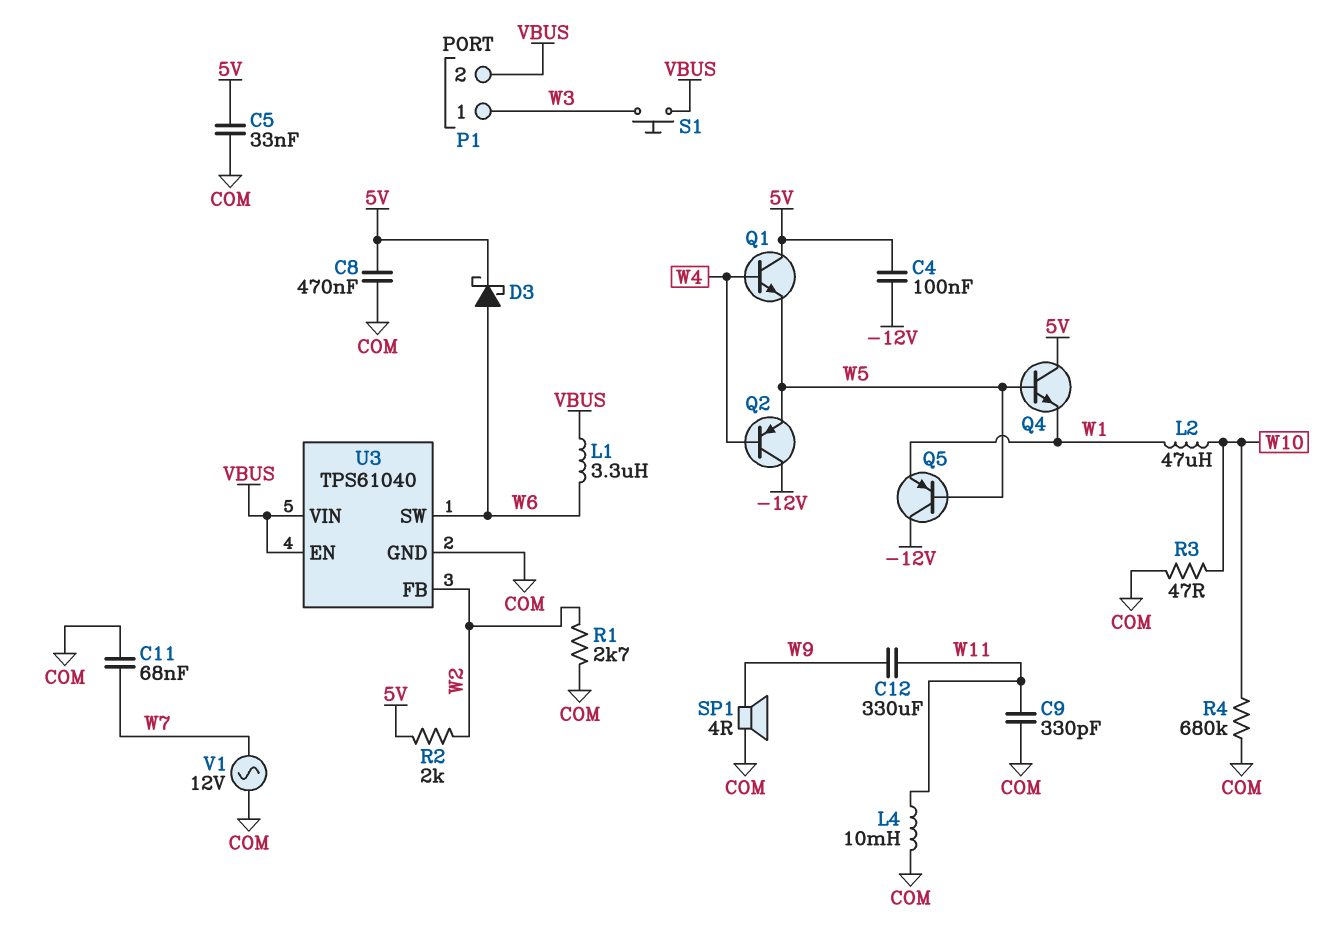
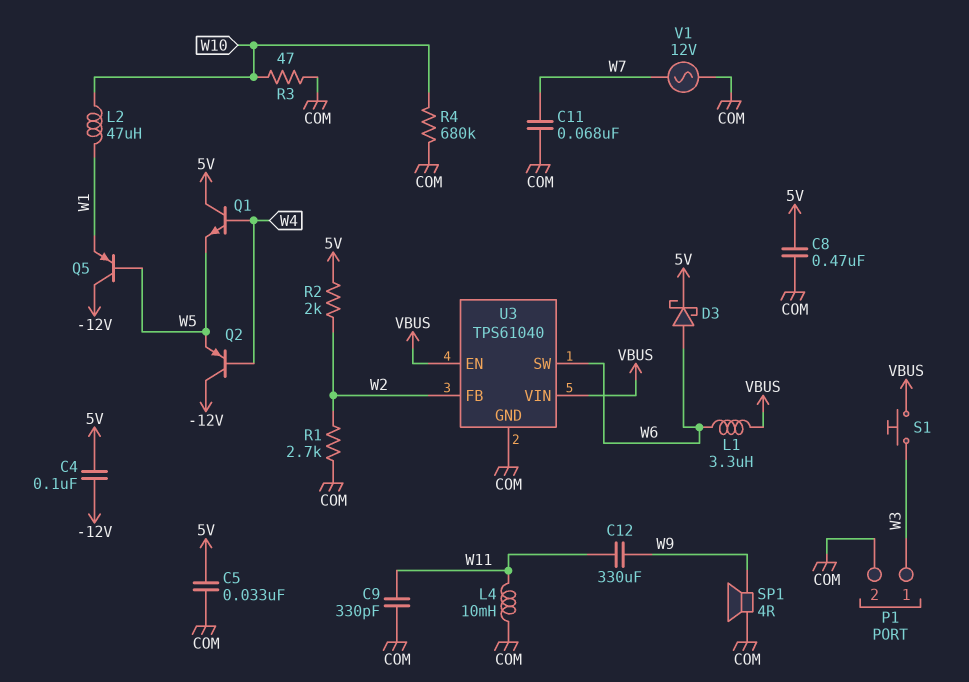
P1 pin 2: VBUS -> COM
Q4: NPN (B W5, C 5V, E W1) -> none

